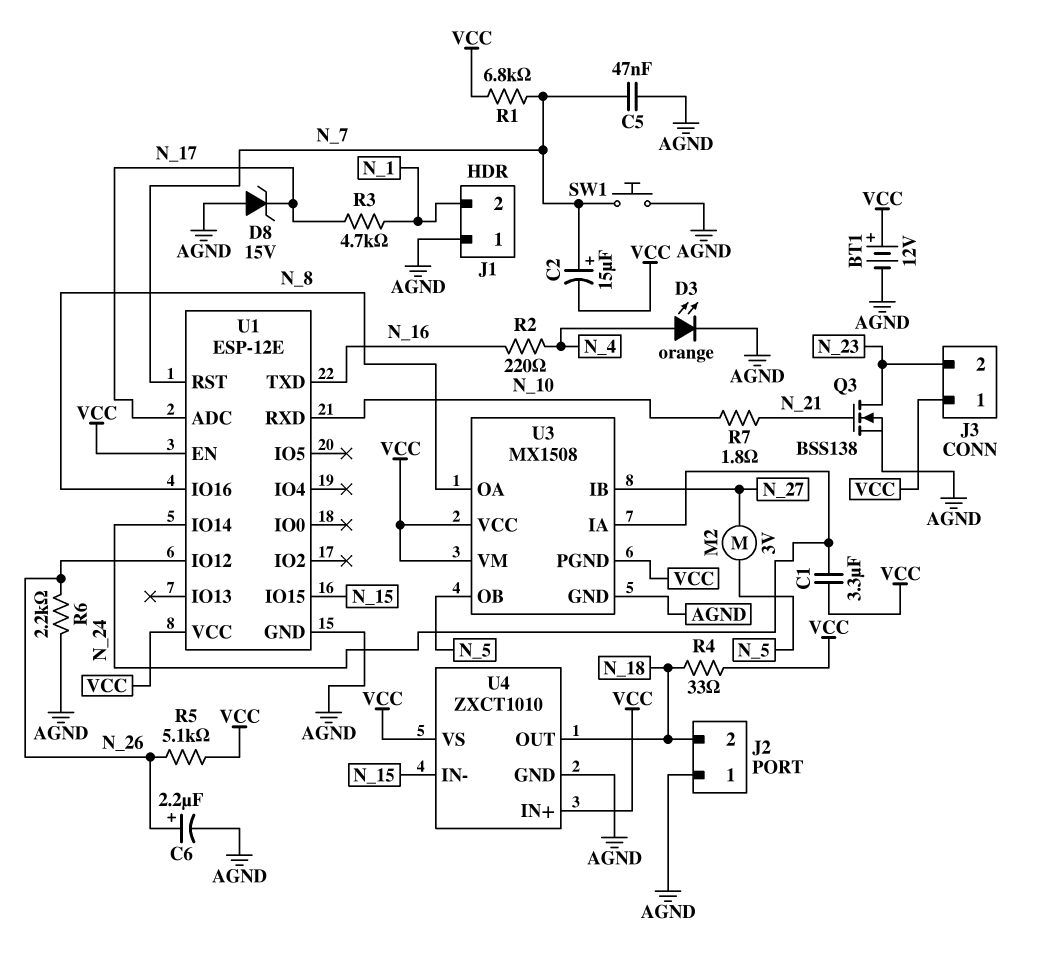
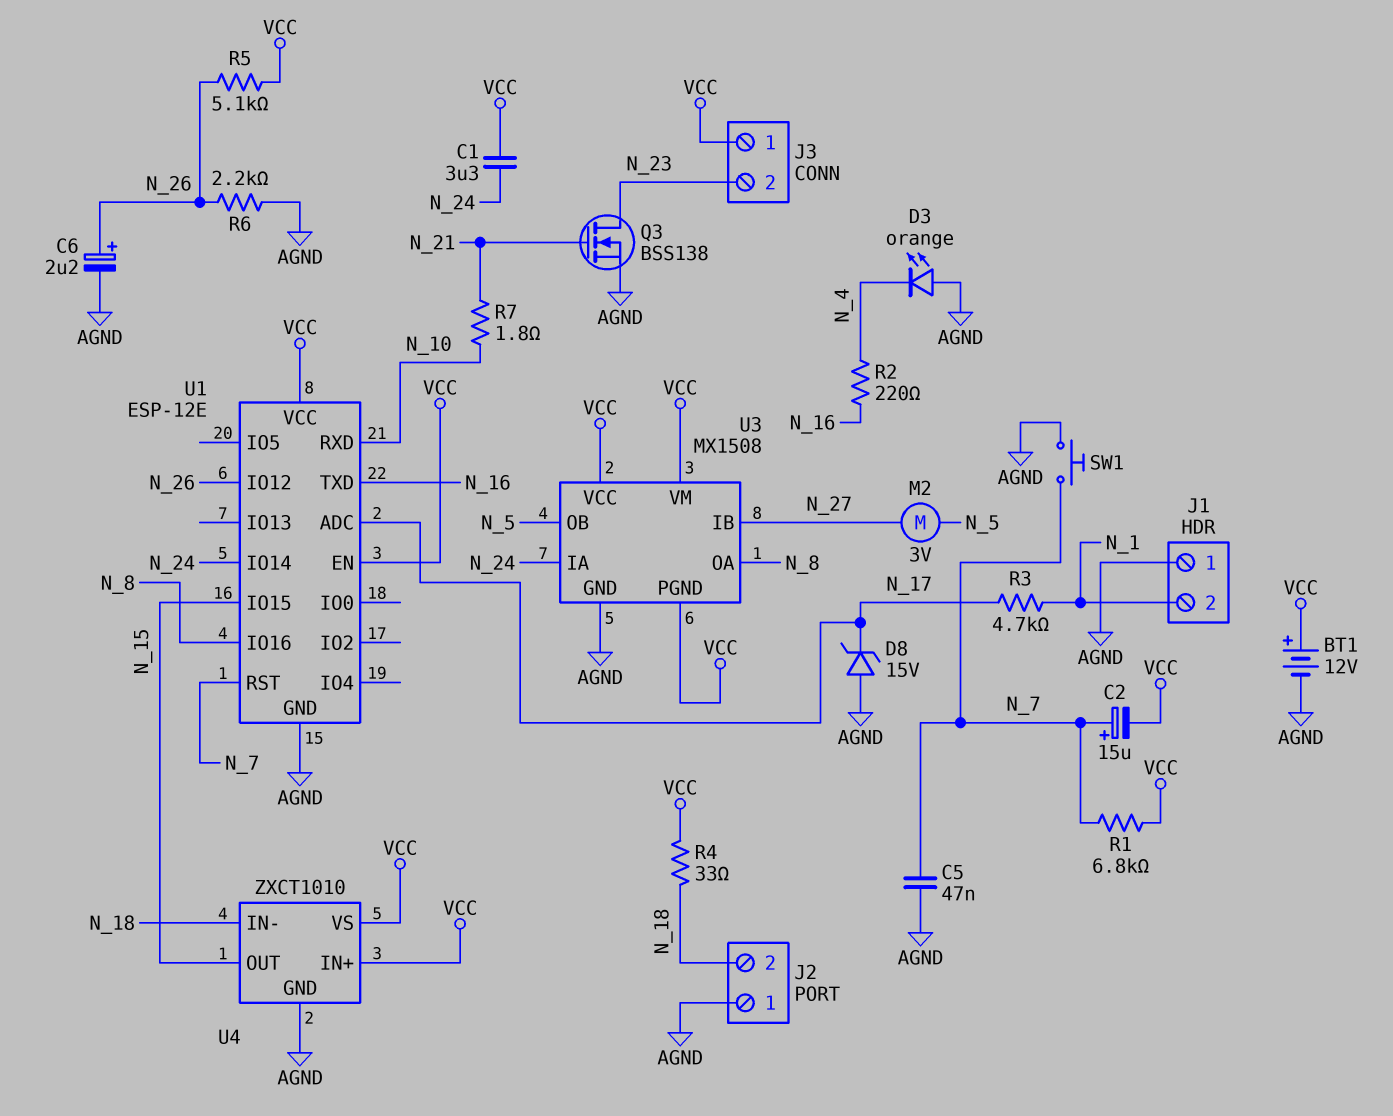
D3: LED orange (A N_4, K AGND) -> LED orange (A AGND, K N_4)
U4 pin IN-: N_15 -> N_18
U4 pin OUT: N_18 -> N_15

